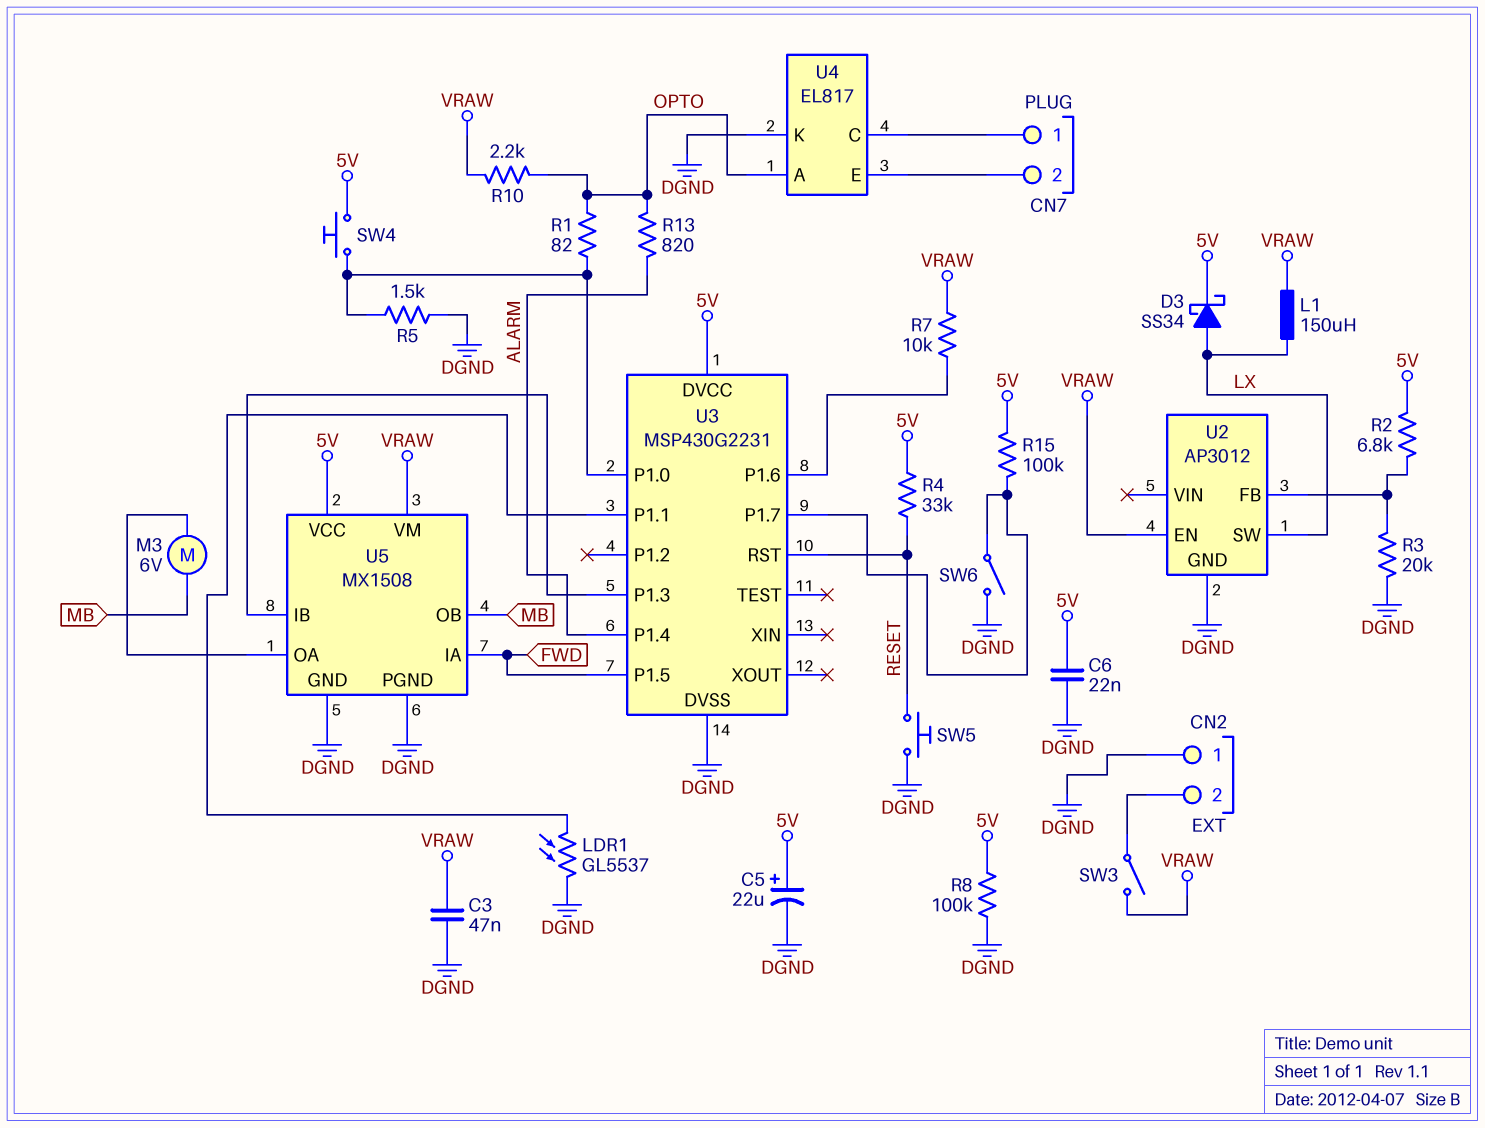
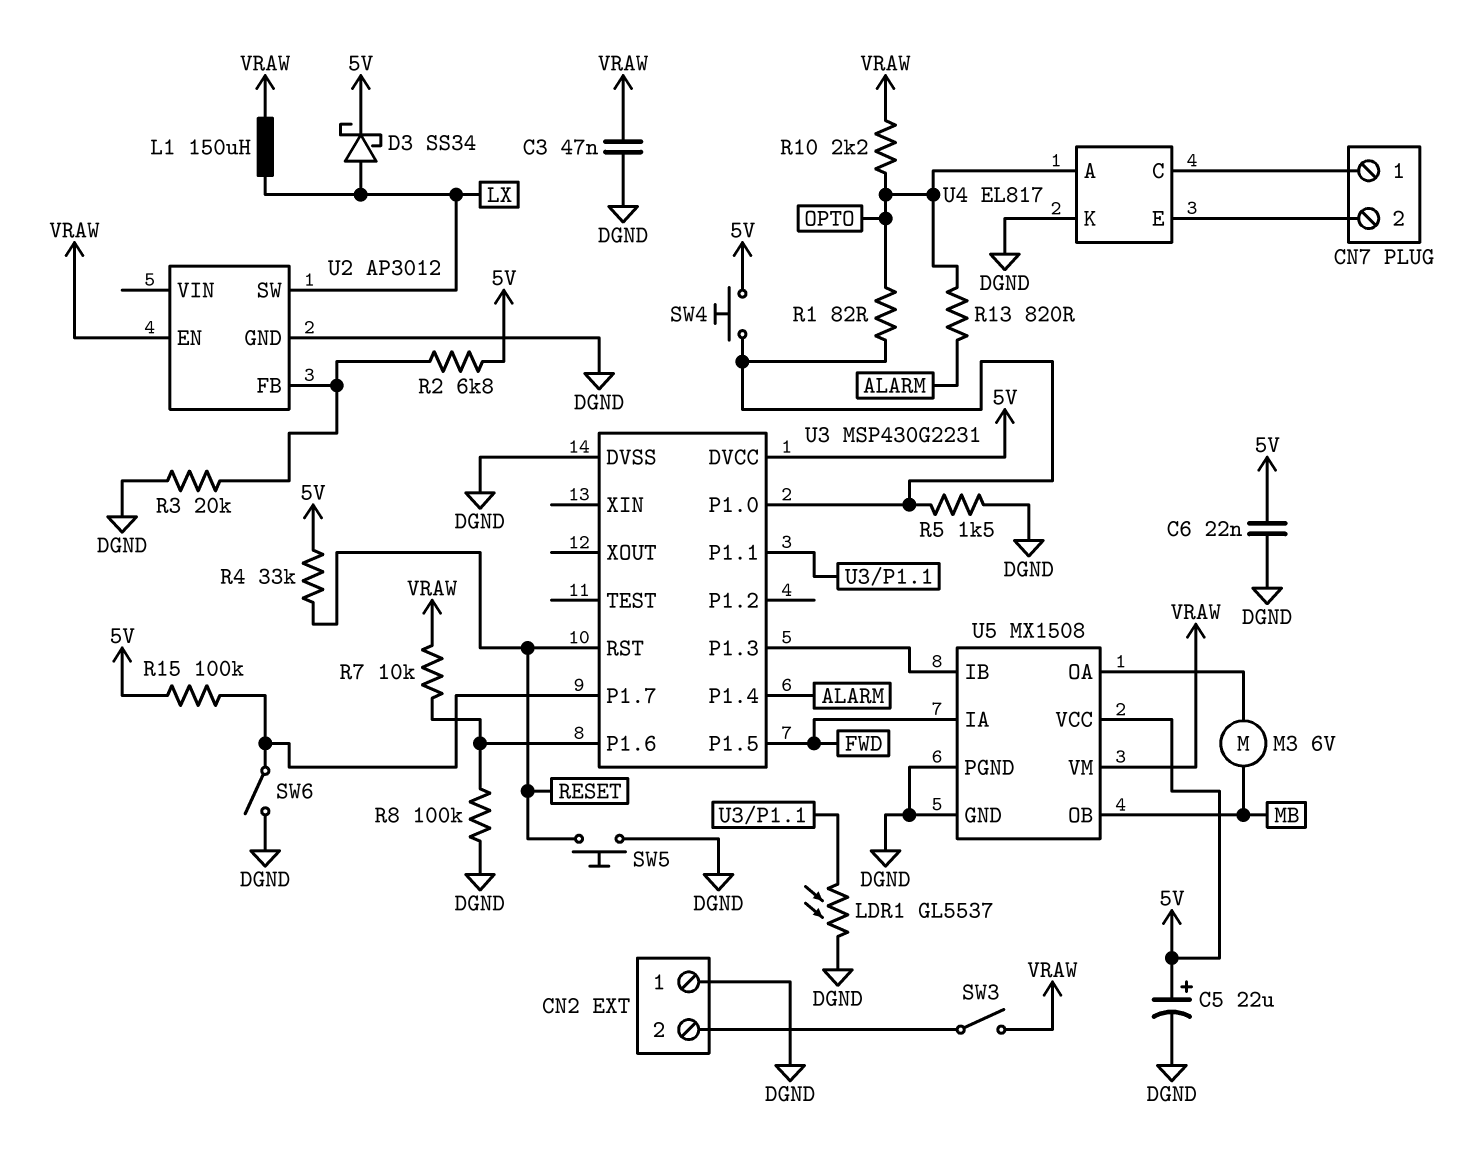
R8: 100k (5V, DGND) -> 100k (DGND, U3/P1.6)

